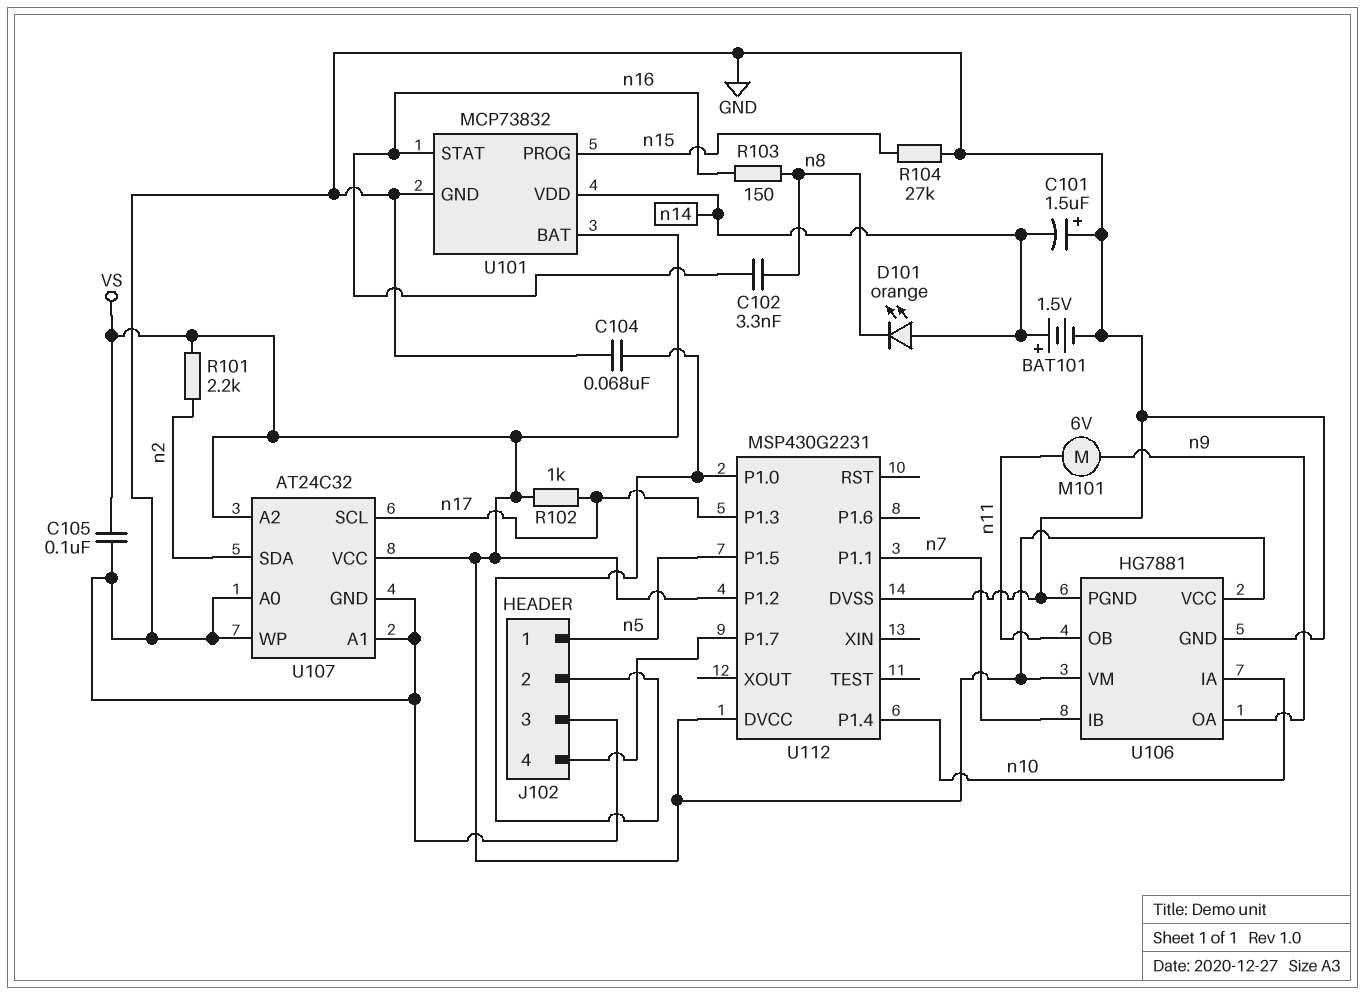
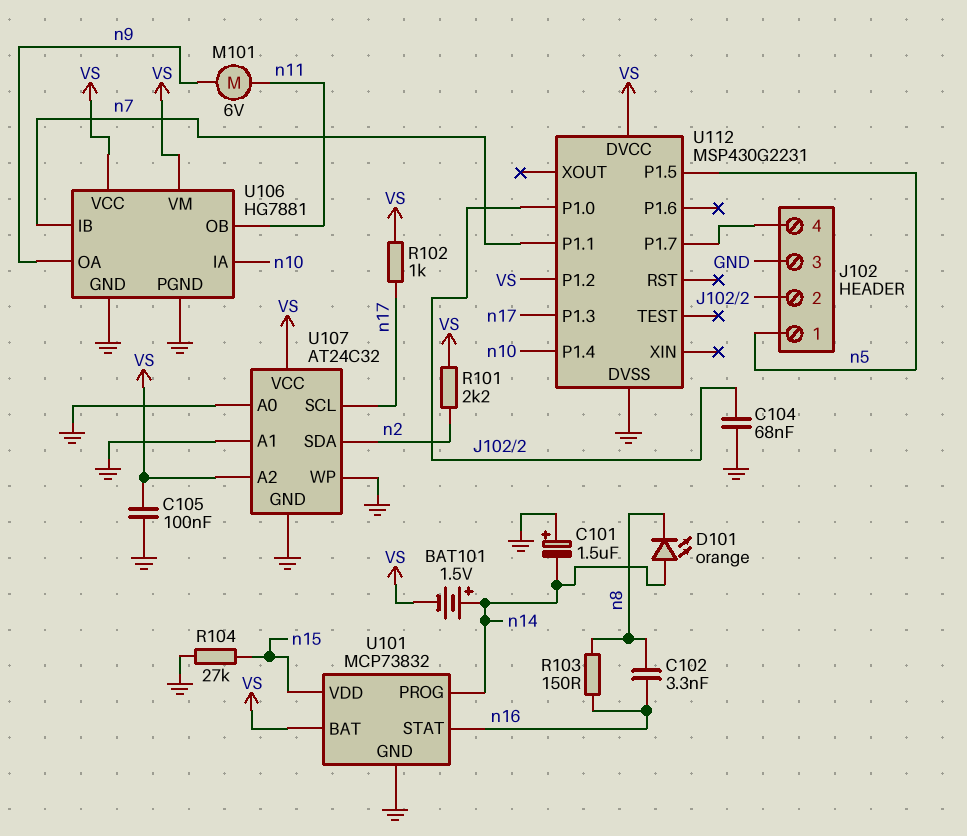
BAT101: 1.5V (plus n14, minus GND) -> 1.5V (plus n14, minus VS)
U101 pin PROG: n15 -> n14
U101 pin VDD: n14 -> n15

